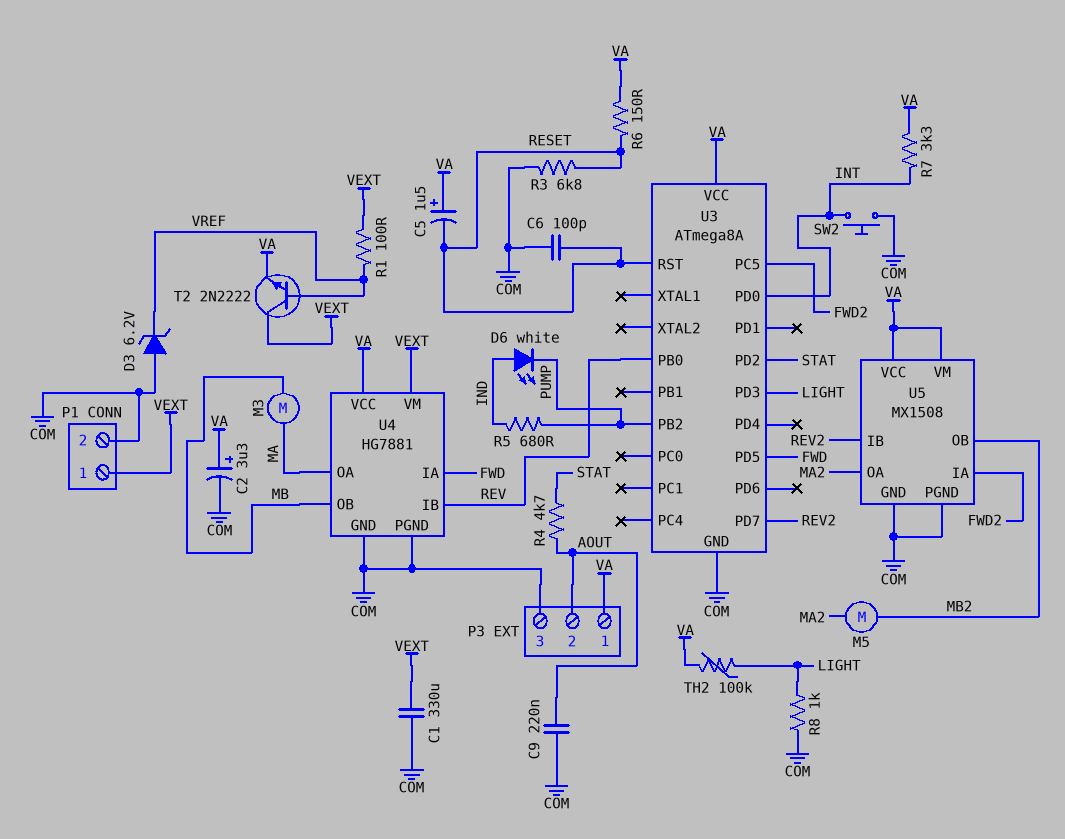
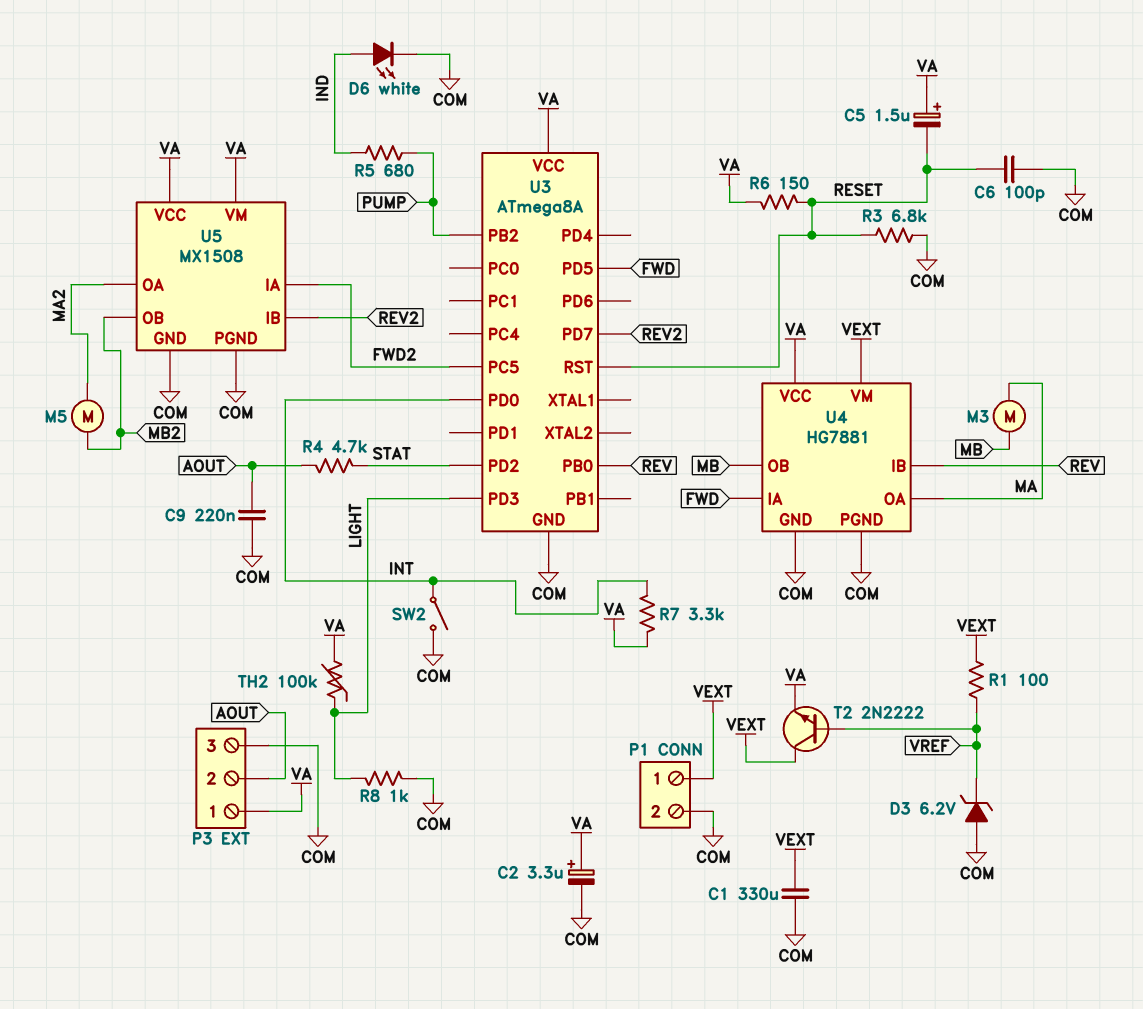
D6: LED white (A IND, K PUMP) -> LED white (A IND, K COM)
SW2: button (COM, INT) -> switch (COM, INT)

